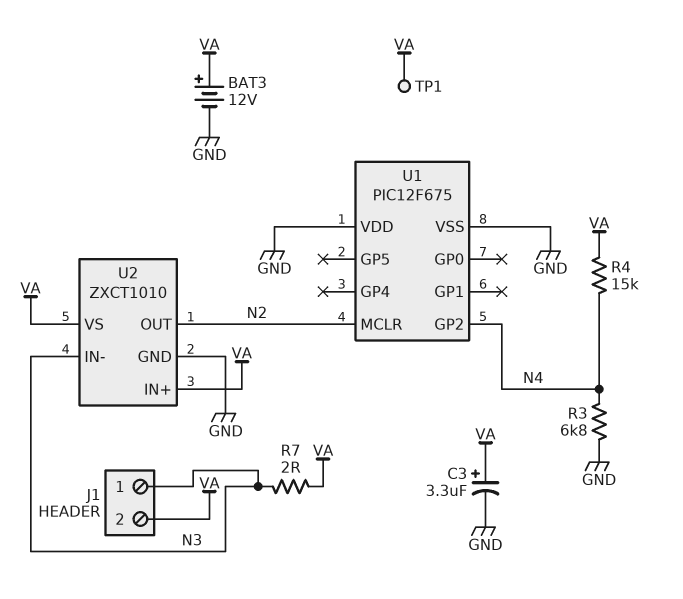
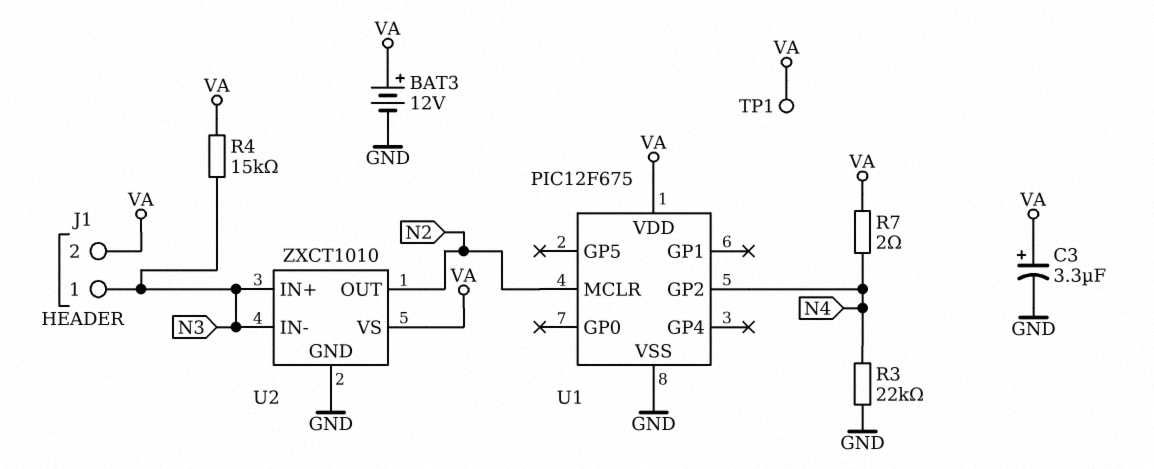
R3: 6.8k (GND, N4) -> 22k (GND, N4)
R4: 15k (N4, VA) -> 15k (N3, VA)
R7: 2 (N3, VA) -> 2 (N4, VA)
U1 pin VDD: GND -> VA
U2 pin IN+: VA -> N3

